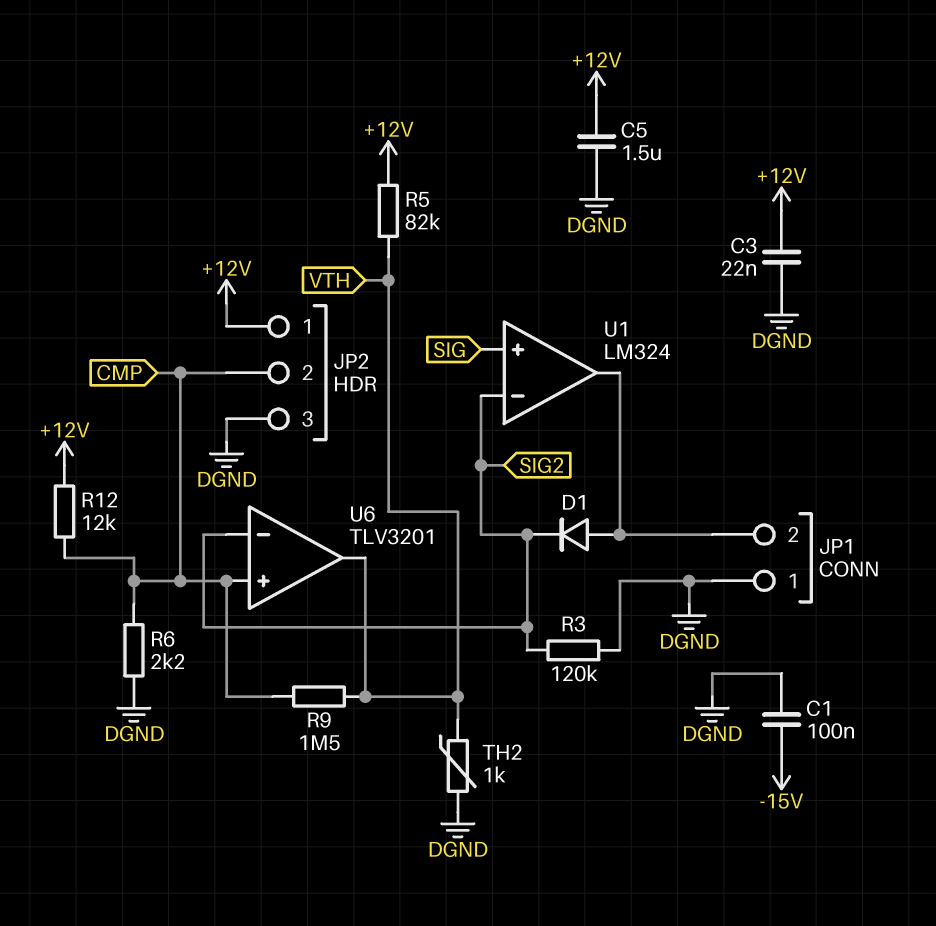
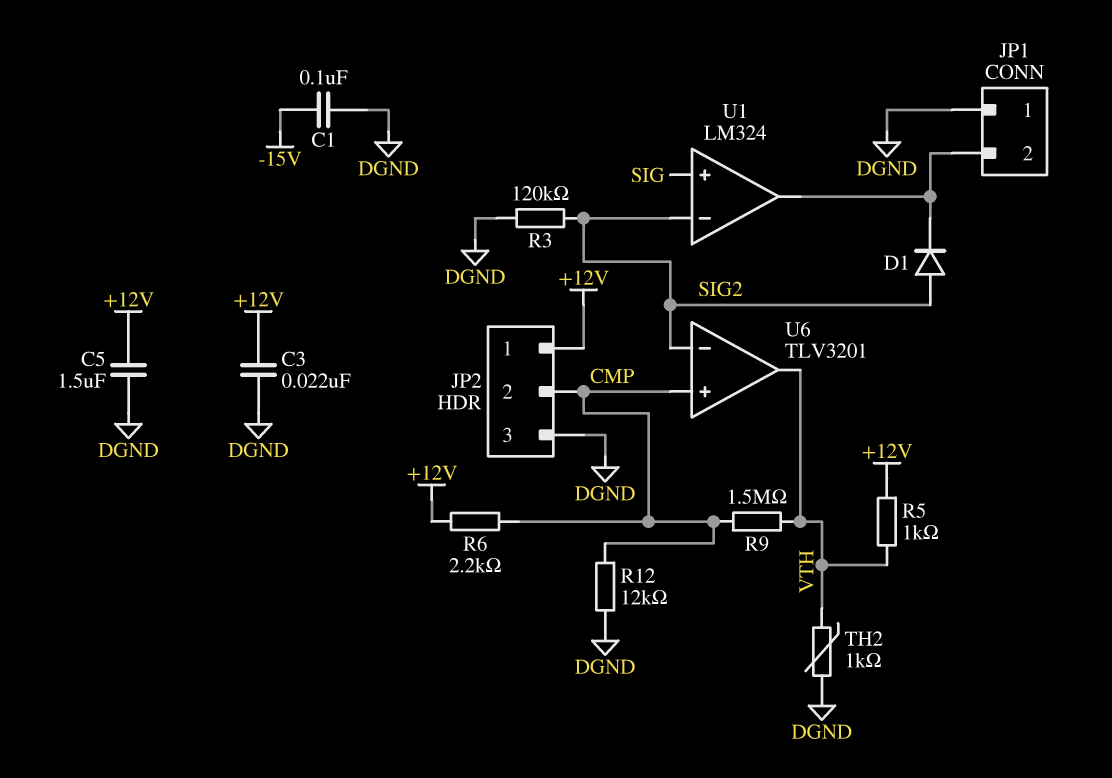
D1: diode (A JP1/2, K SIG2) -> diode (A SIG2, K JP1/2)
R5: 82k (+12V, VTH) -> 1k (+12V, VTH)
R6: 2.2k (CMP, DGND) -> 2.2k (+12V, CMP)
R12: 12k (+12V, CMP) -> 12k (CMP, DGND)

